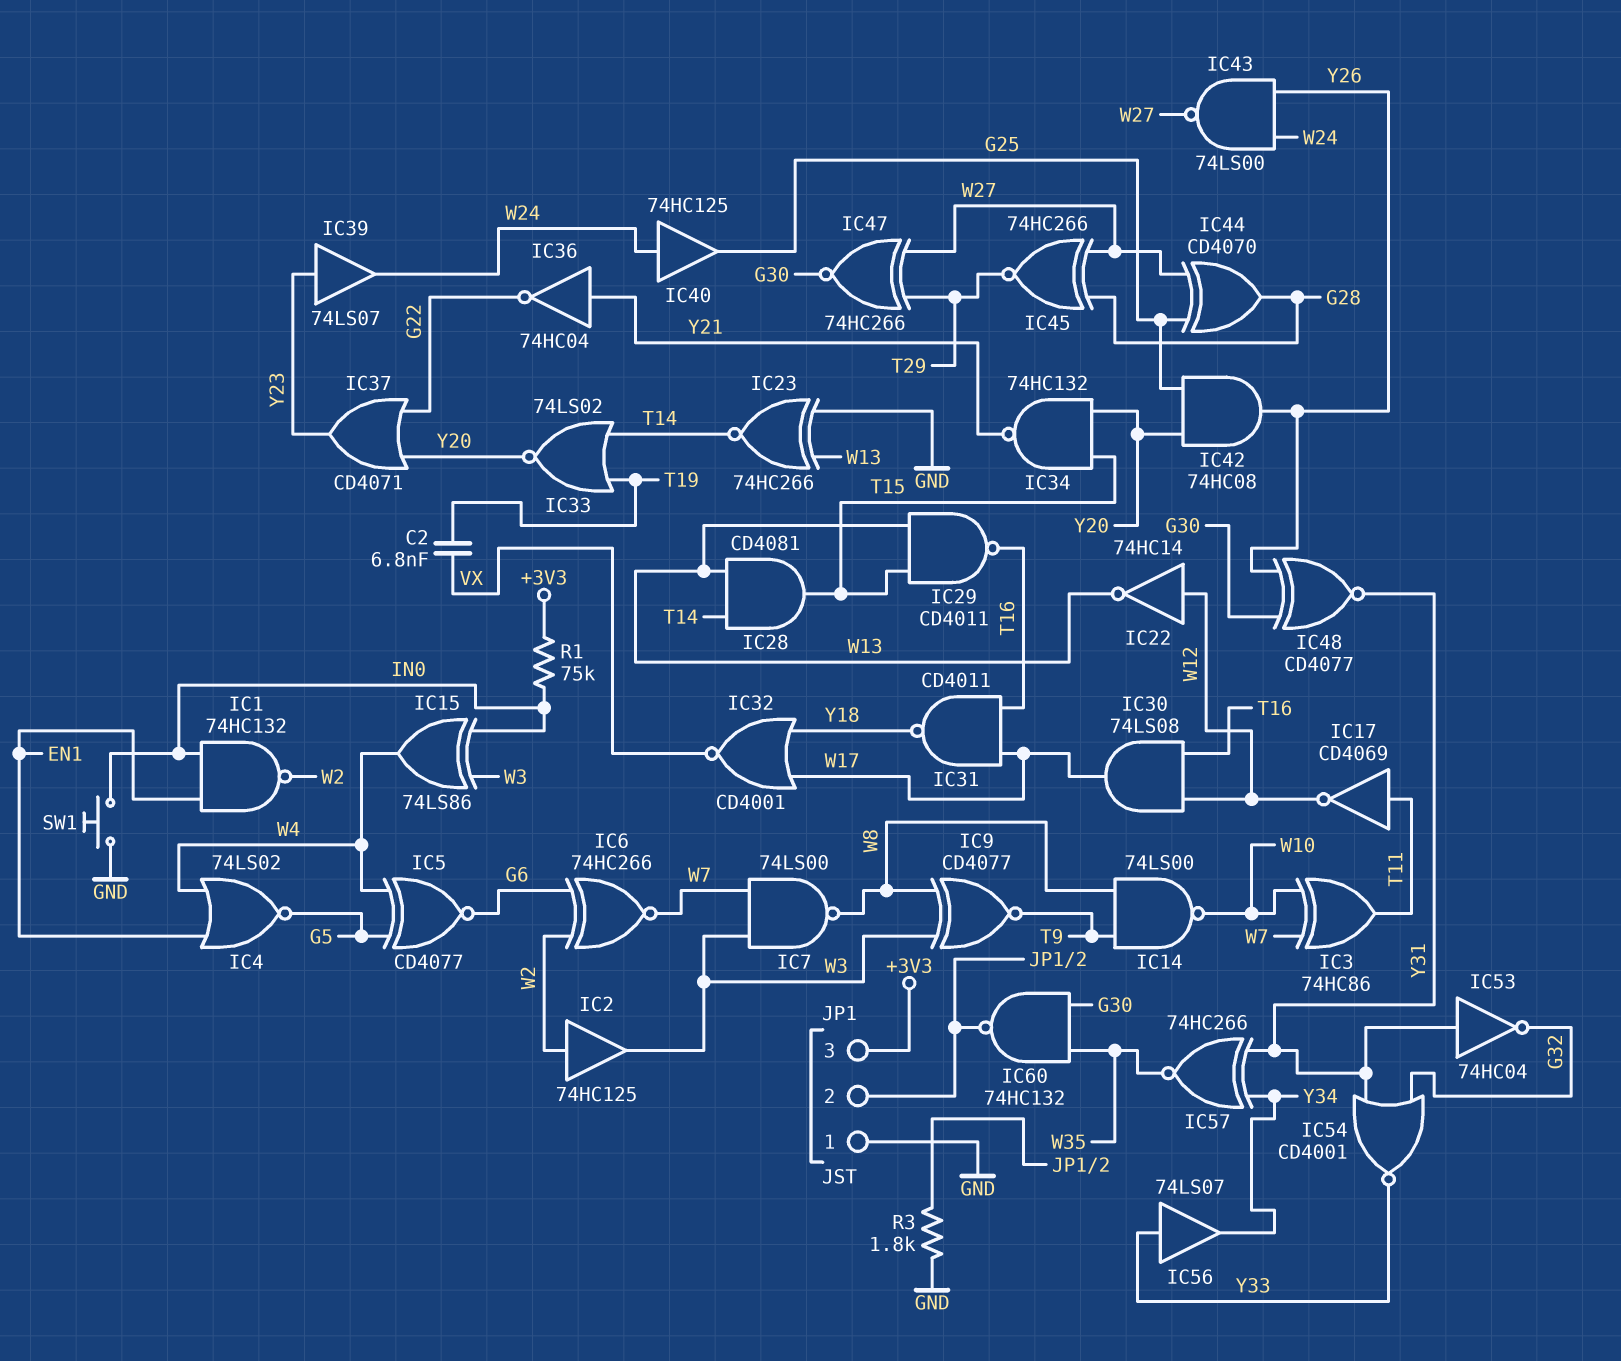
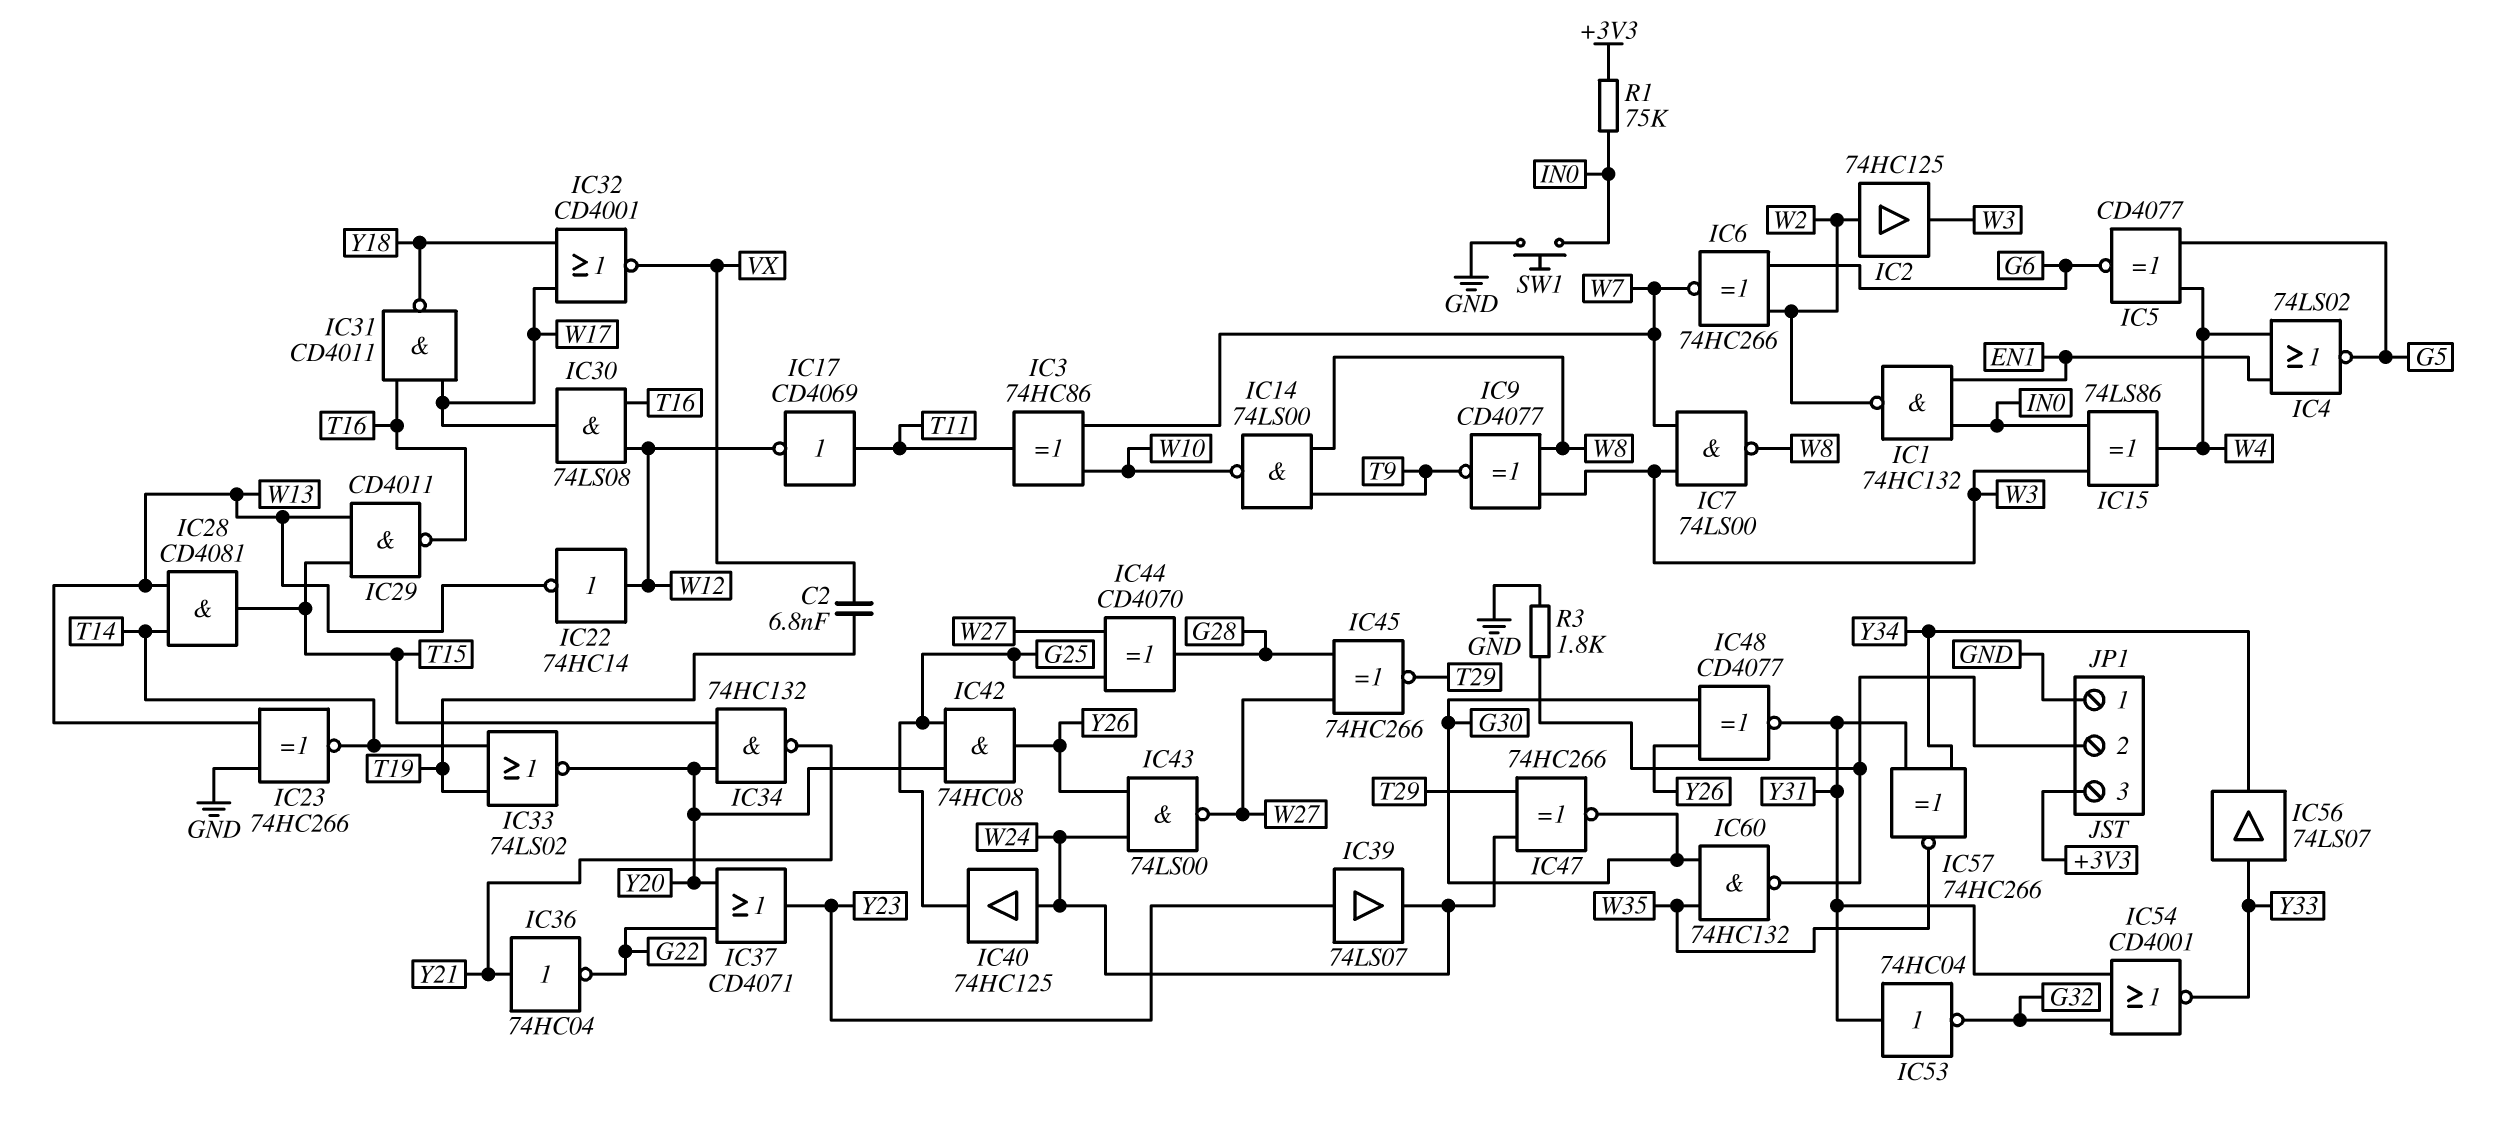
IC47: XNOR 74HC266 (in T29, in W27, out G30) -> XNOR 74HC266 (in T29, in W24, out G30)

